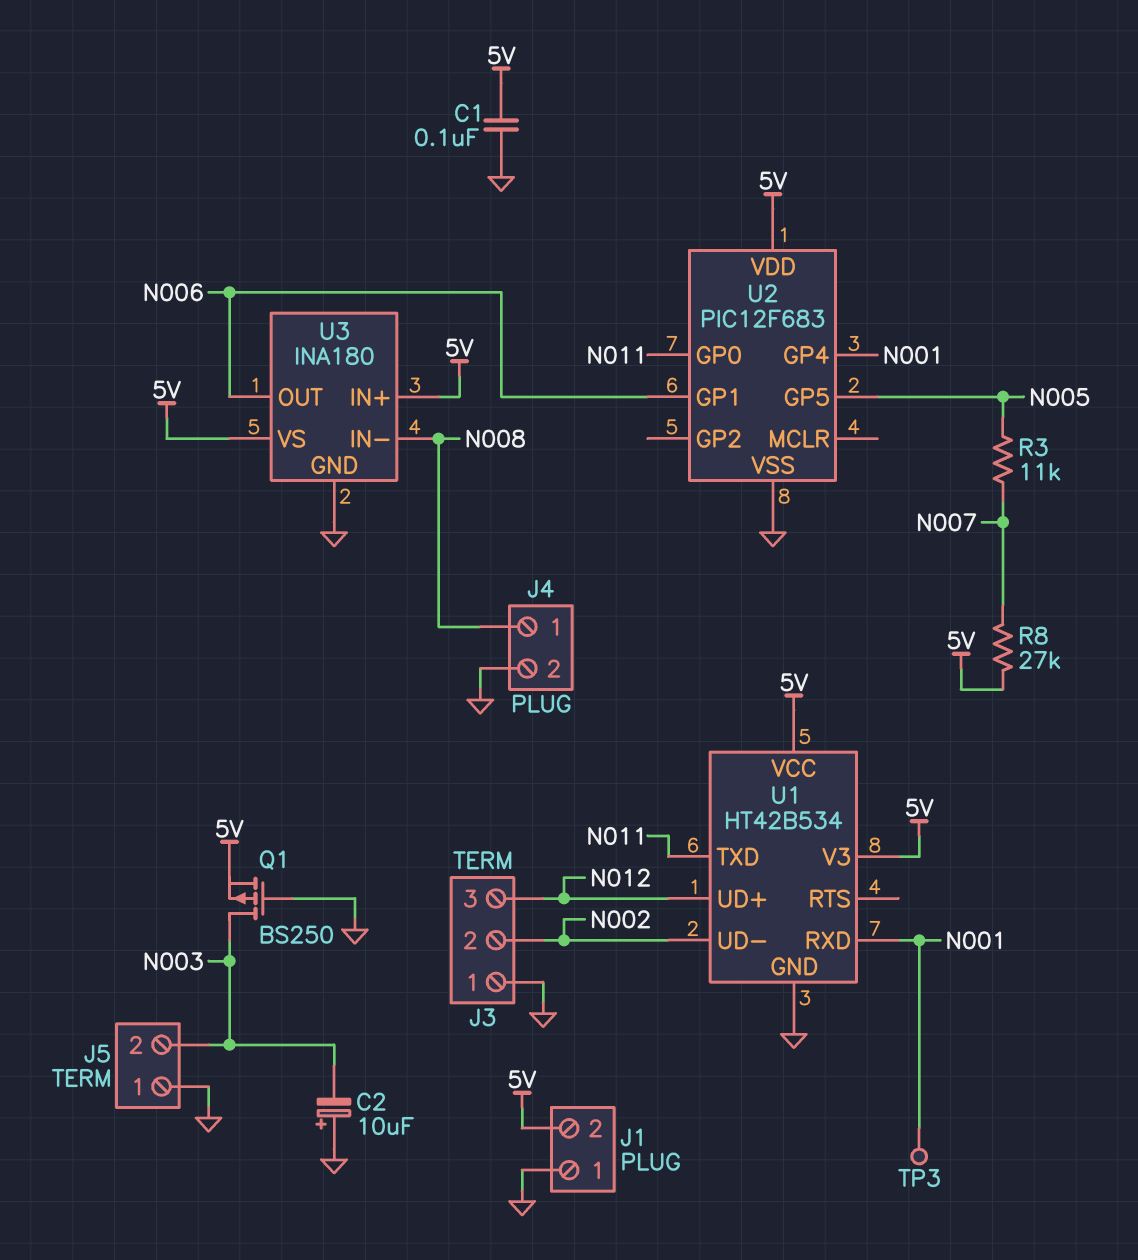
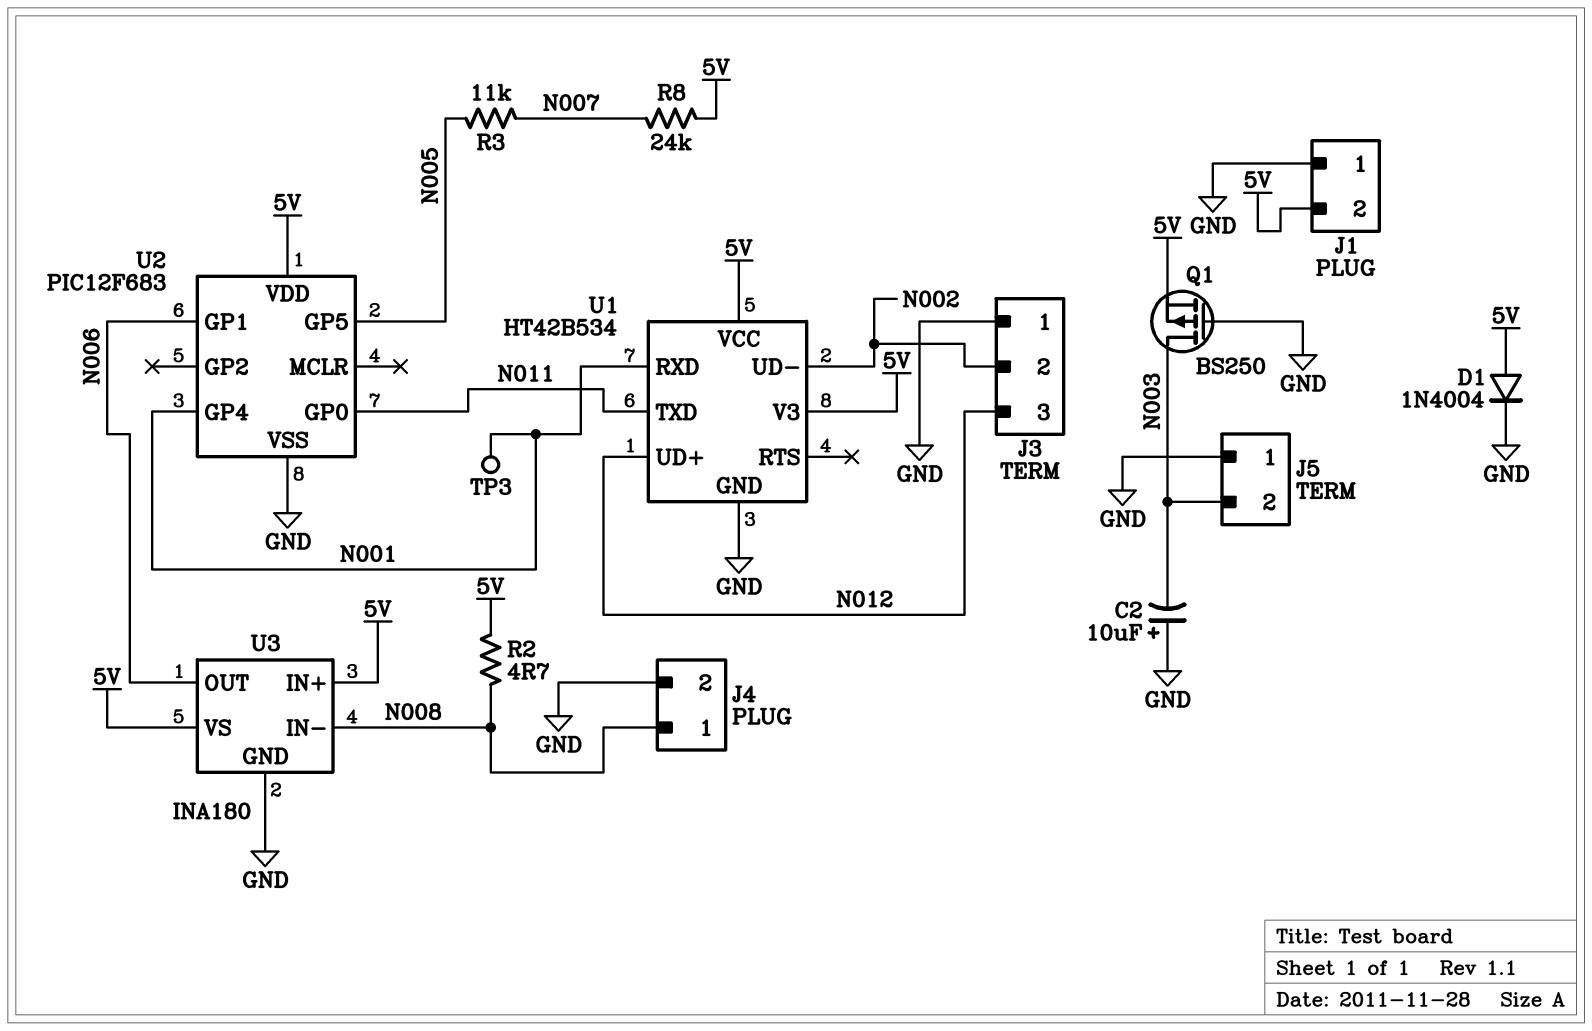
C1: 100nF (5V, GND) -> none
D1: none -> diode 1N4004 (A 5V, K GND)
R2: none -> 4.7 (5V, N008)
R8: 27k (5V, N007) -> 24k (5V, N007)

